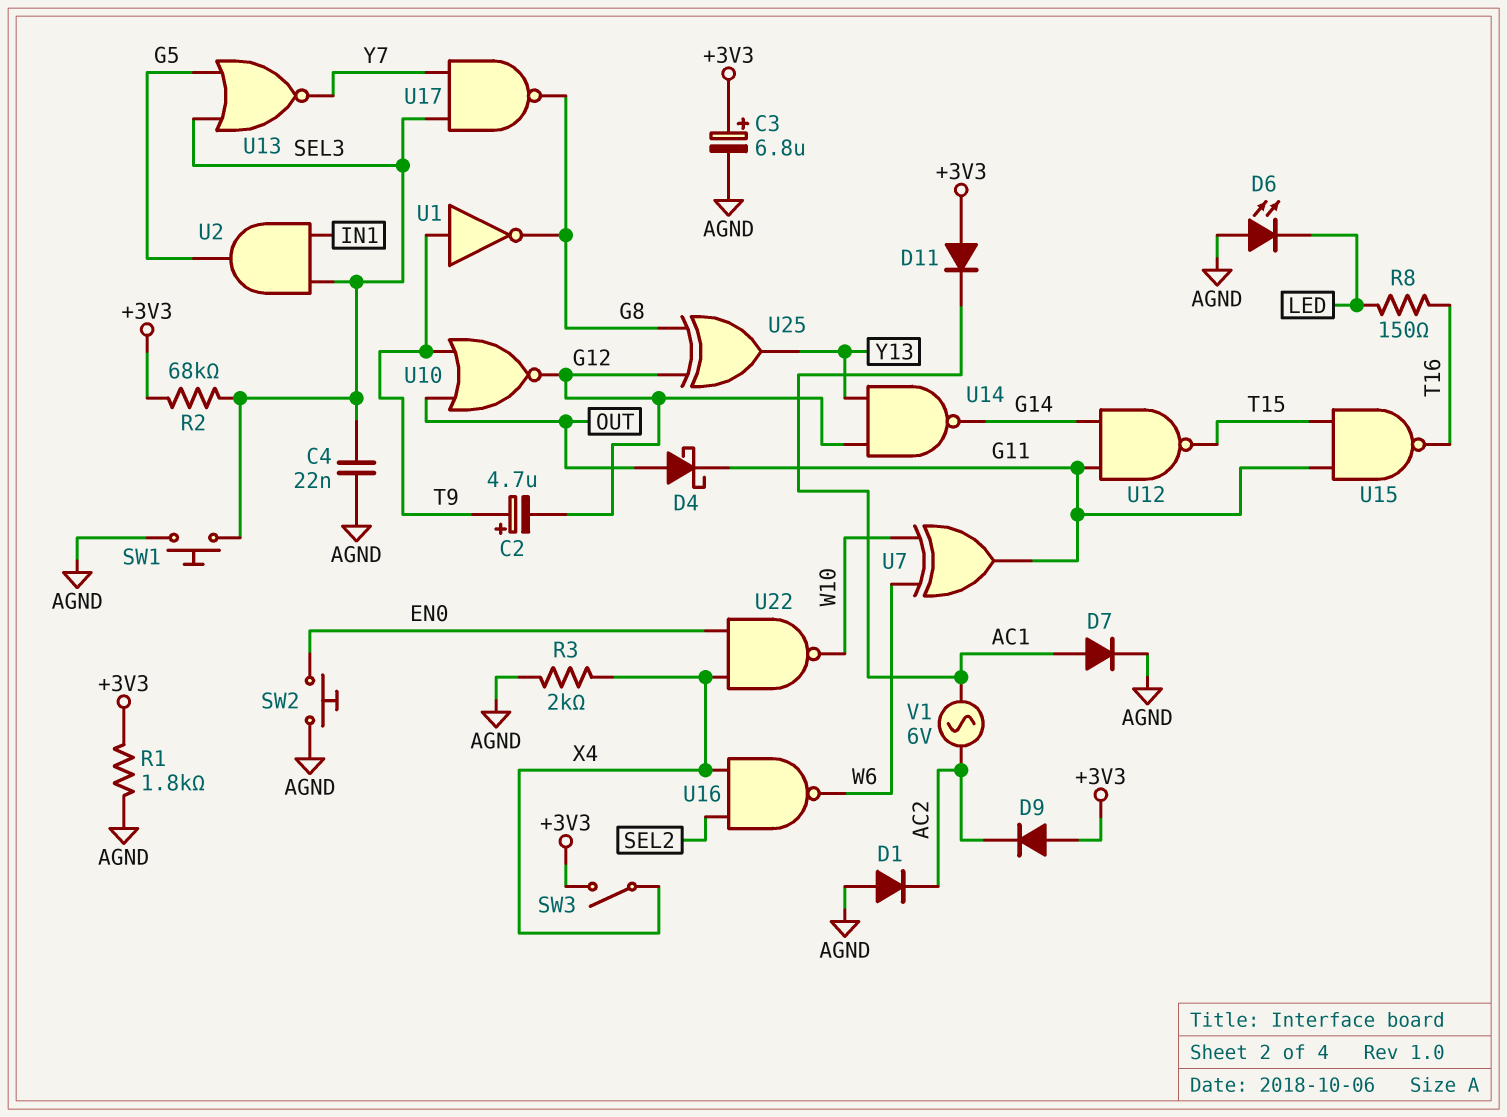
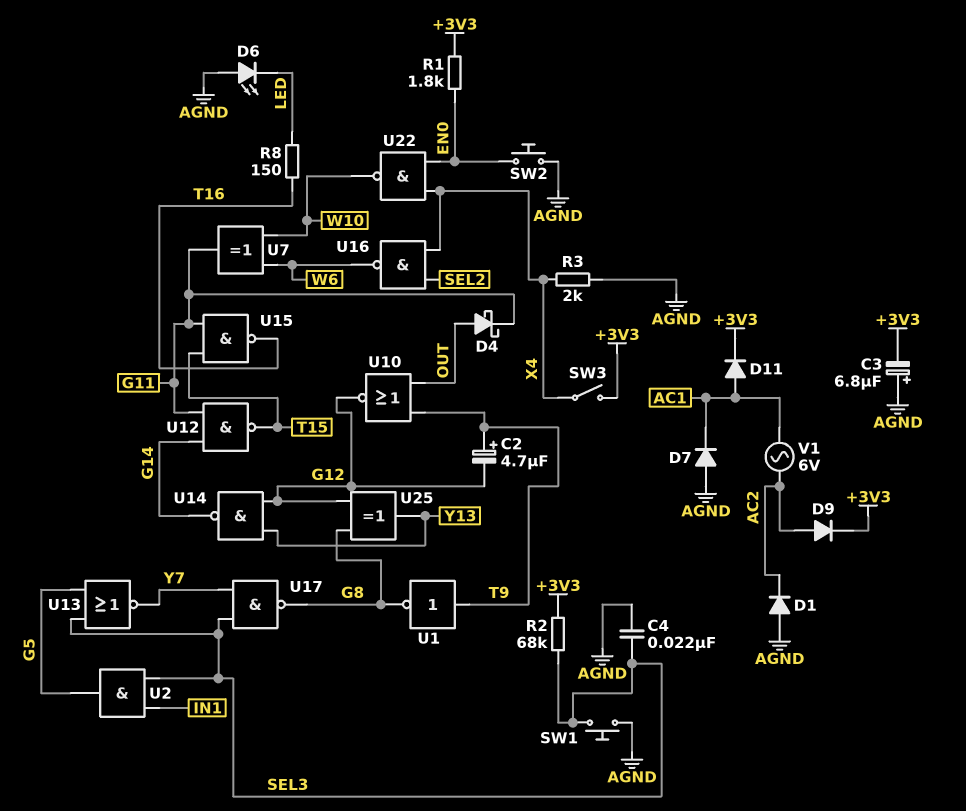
C3: 6.8uF (plus +3V3, minus AGND) -> 6.8uF (plus AGND, minus +3V3)
D7: diode (A AC1, K AGND) -> diode (A AGND, K AC1)
D9: diode (A +3V3, K AC2) -> diode (A AC2, K +3V3)
D11: diode (A +3V3, K AC1) -> diode (A AC1, K +3V3)
R1: 1.8k (+3V3, AGND) -> 1.8k (+3V3, EN0)

